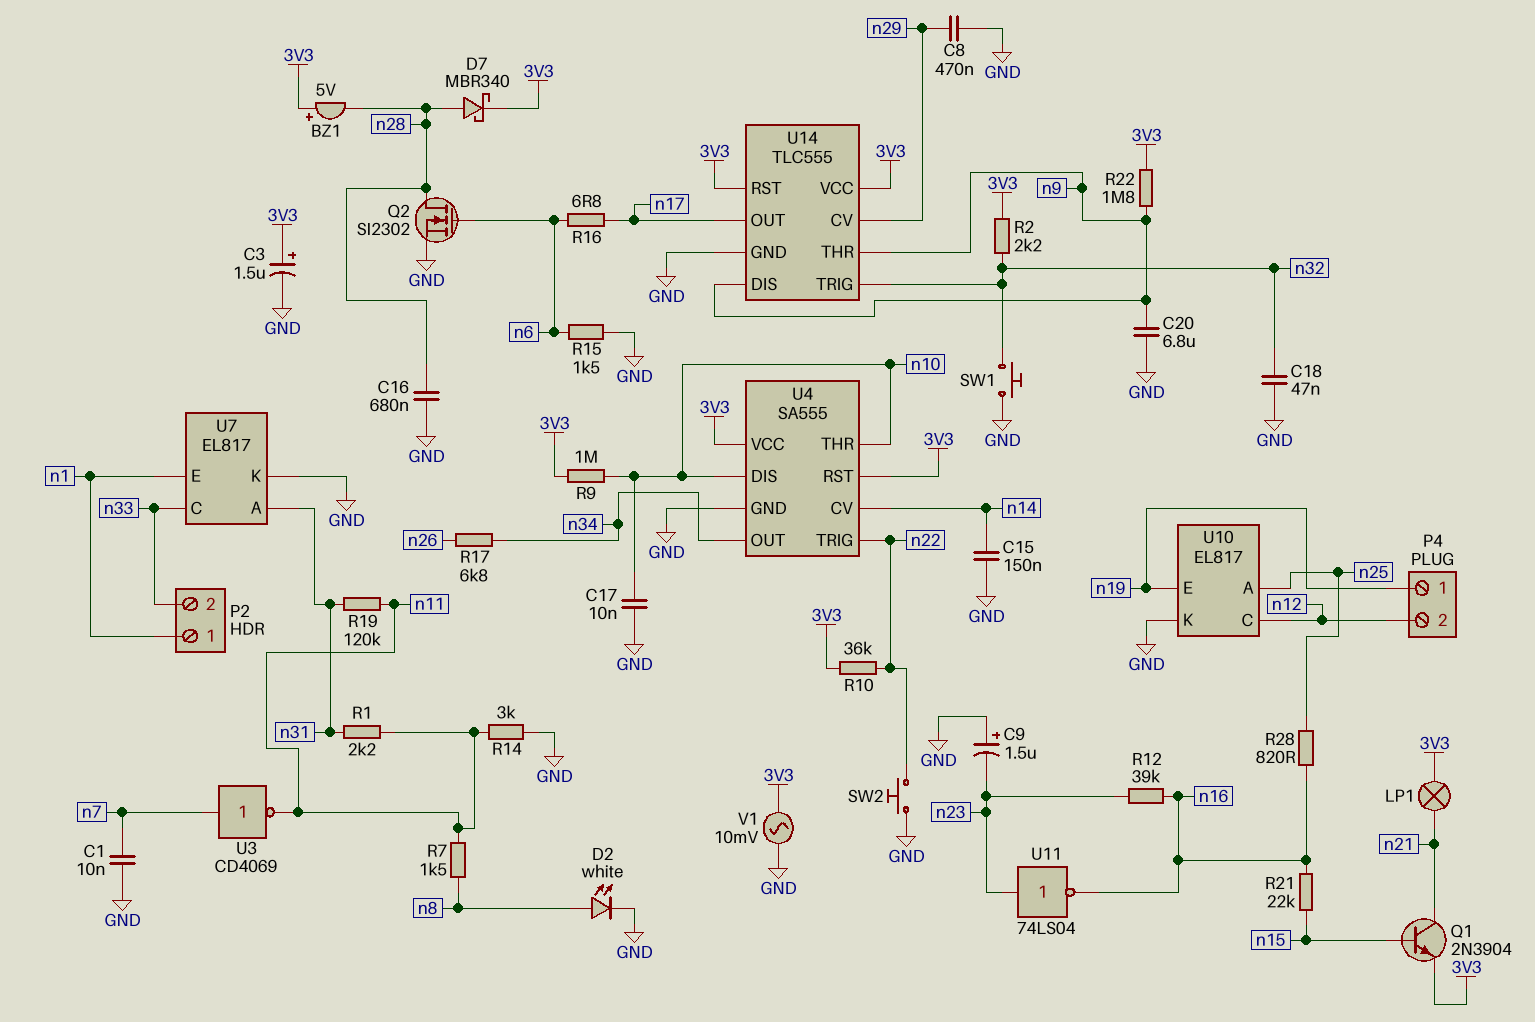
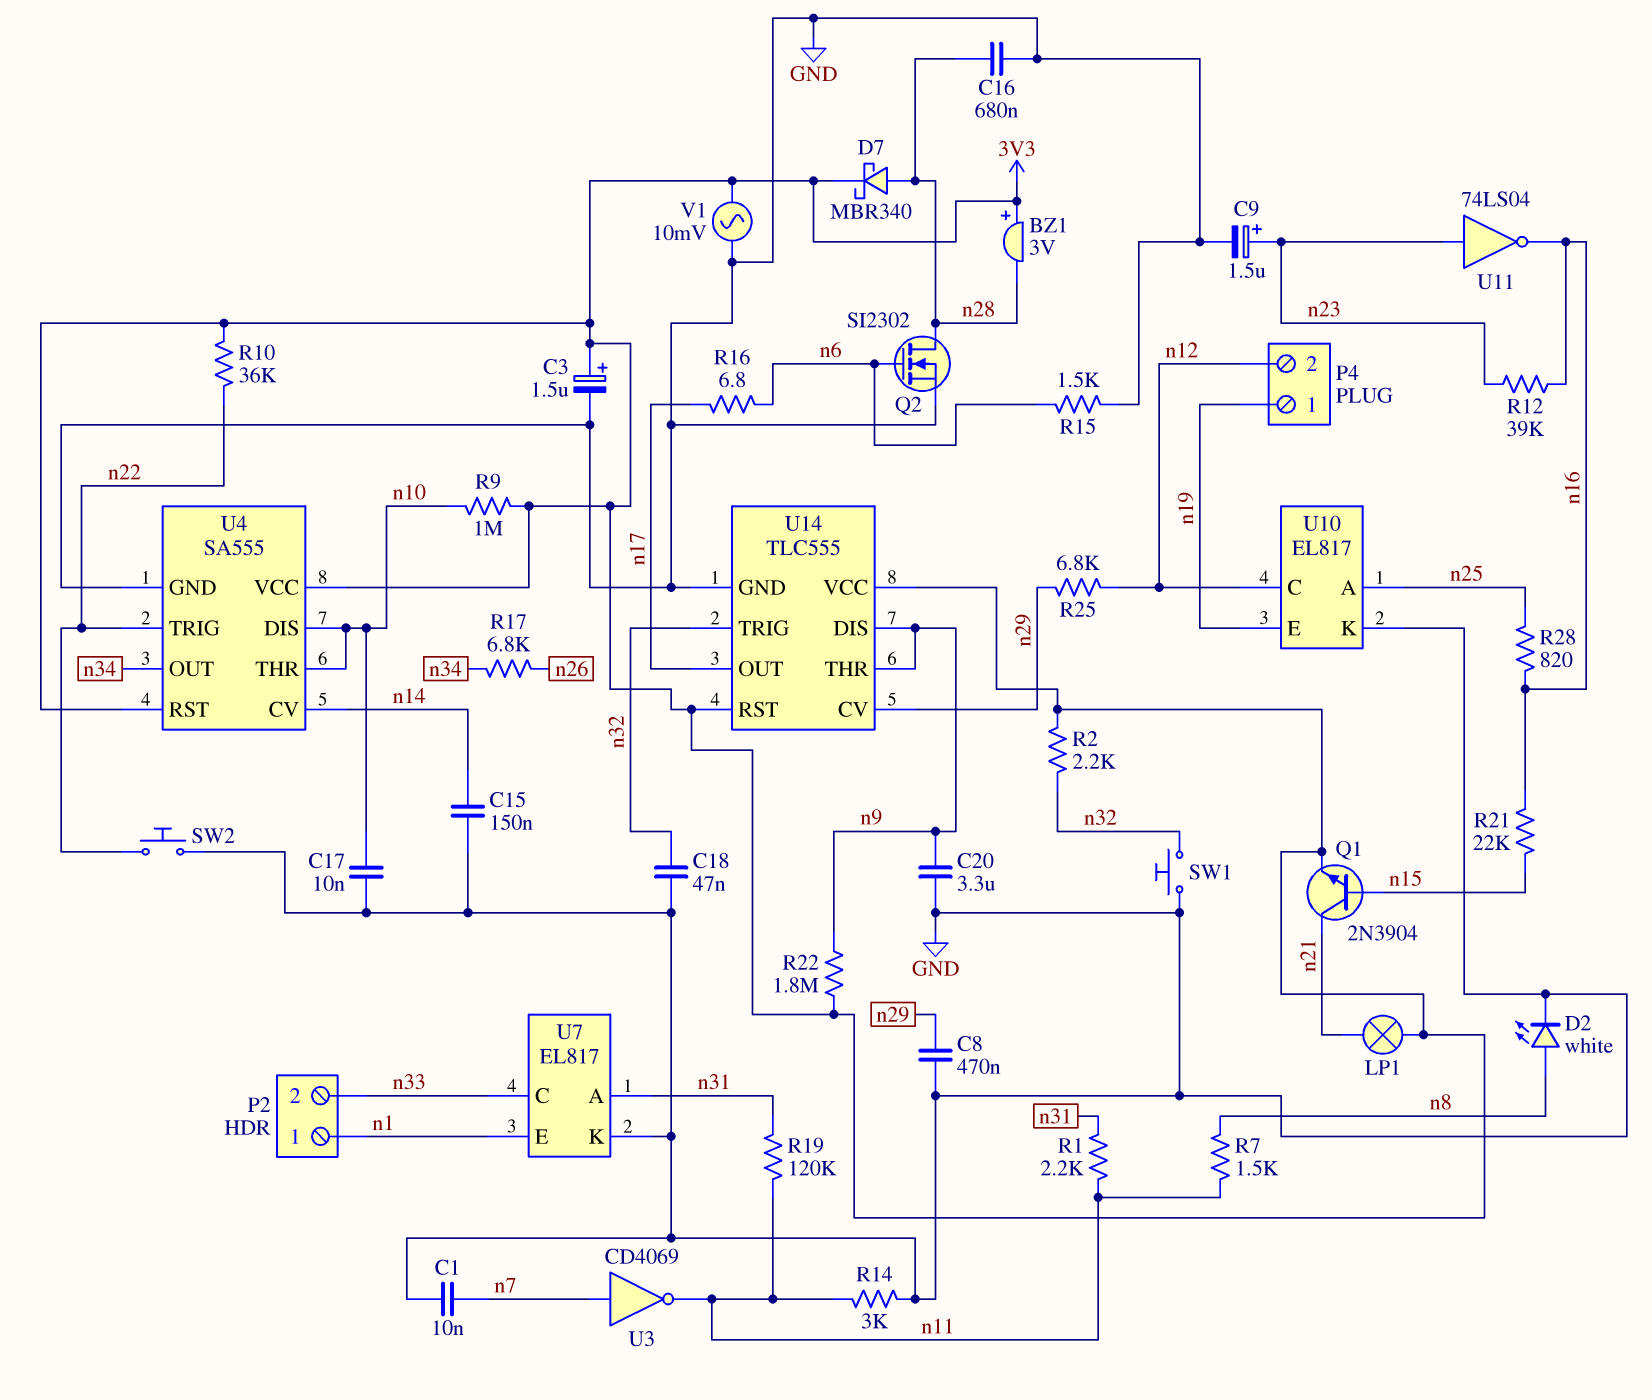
BZ1: buzzer 5V (plus 3V3, minus n28) -> buzzer 3V (plus 3V3, minus n28)
C9: 1.5uF (plus GND, minus n23) -> 1.5uF (plus n23, minus GND)
C20: 6.8uF (GND, n9) -> 3.3uF (GND, n9)
R25: none -> 6.8k (n12, n29)

